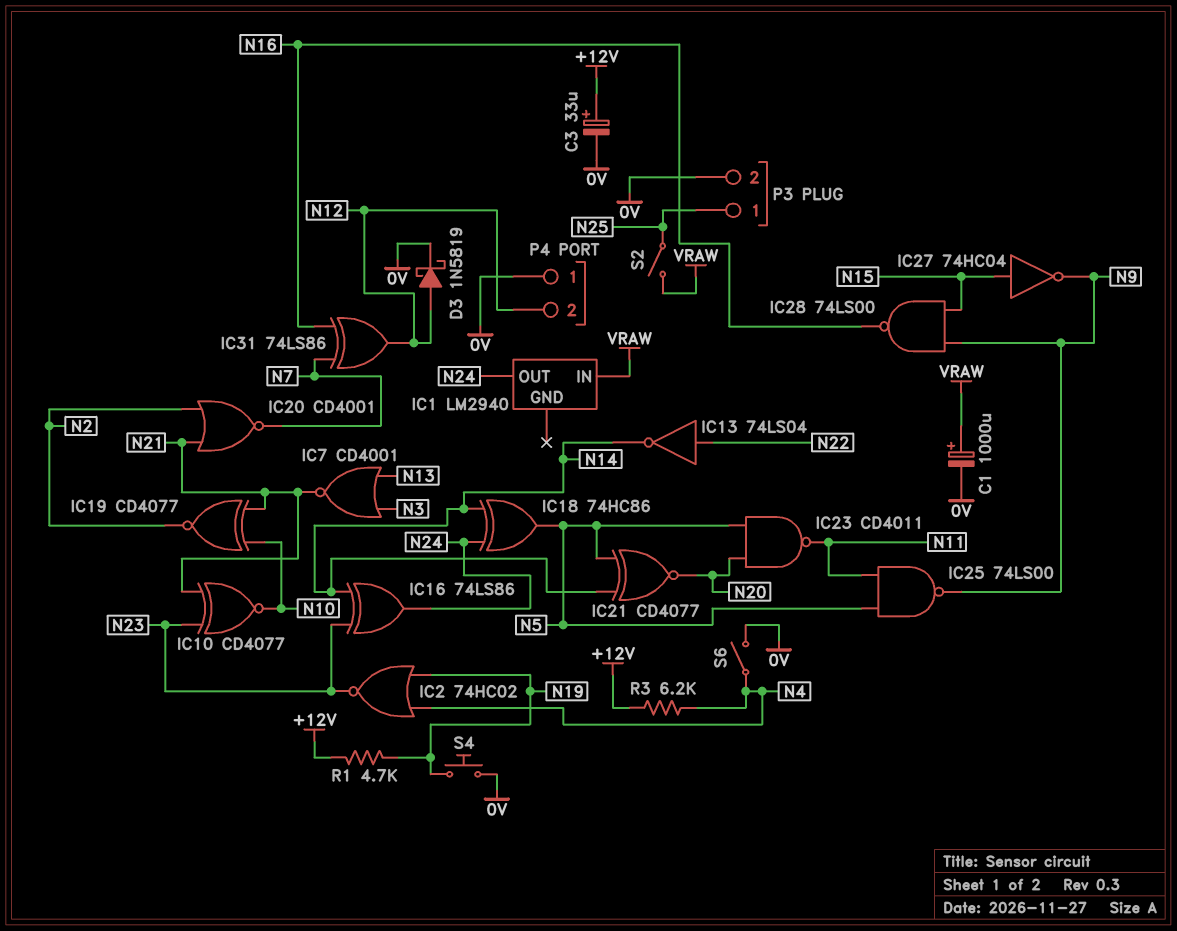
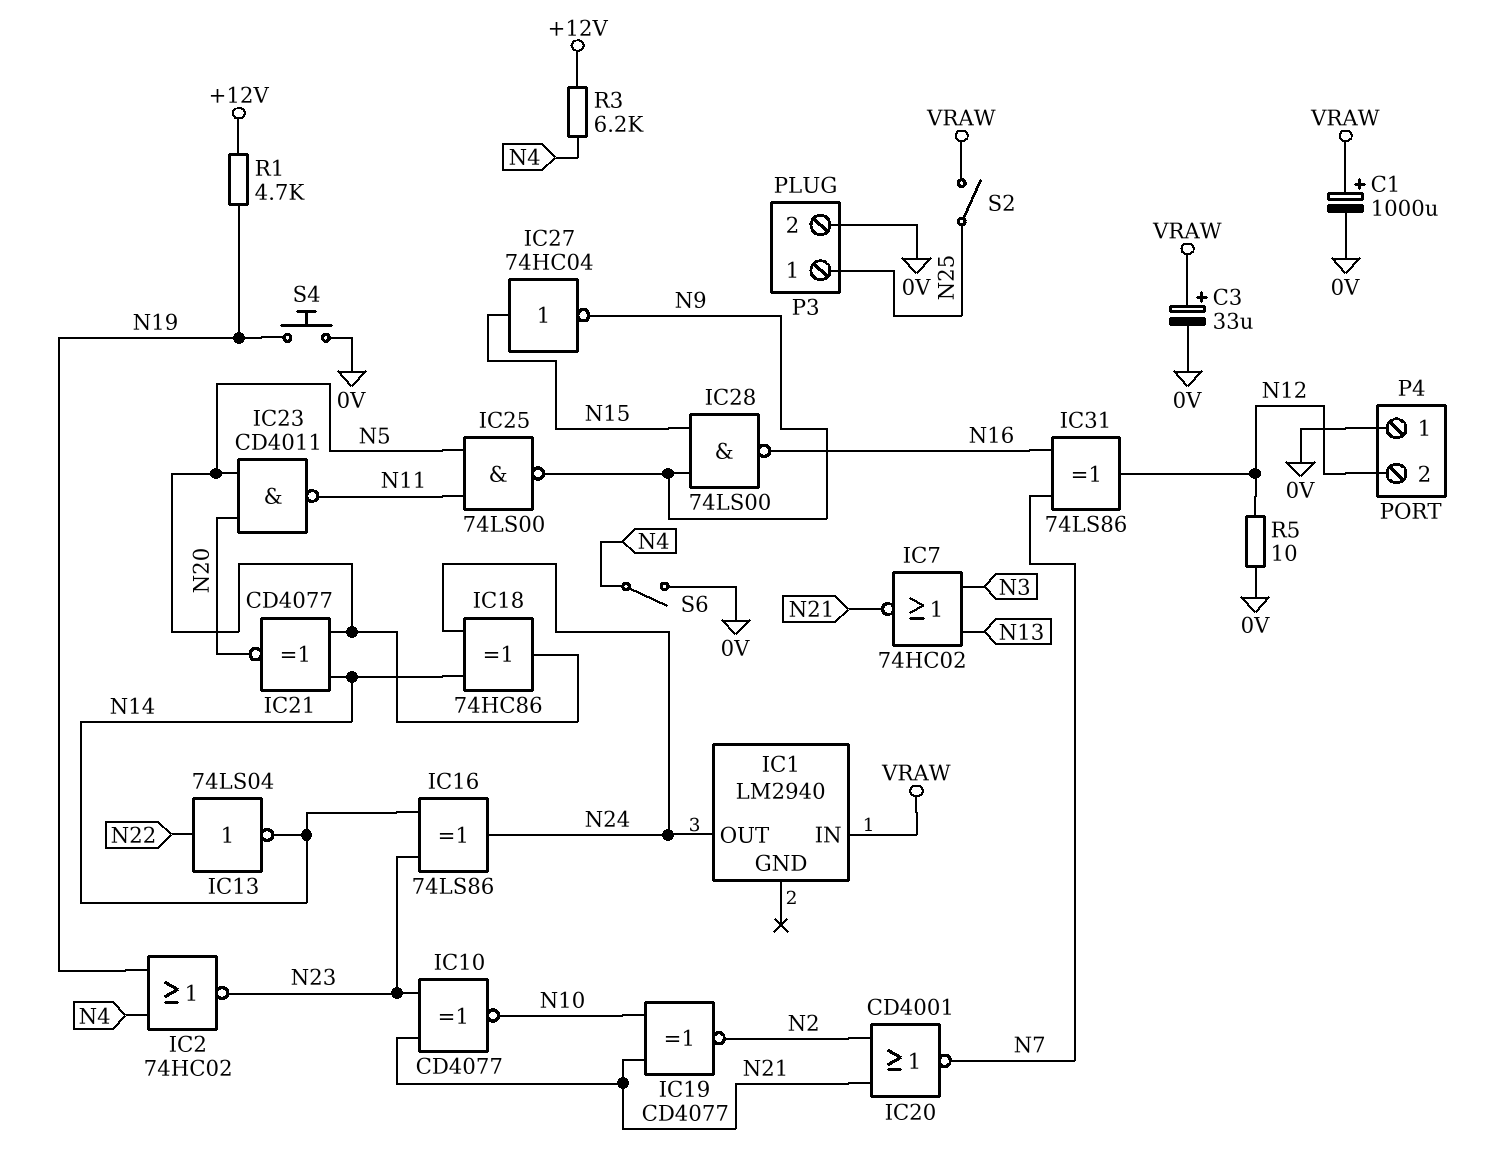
C3: 33uF (plus +12V, minus 0V) -> 33uF (plus VRAW, minus 0V)
D3: schottky 1N5819 (A N12, K 0V) -> none
IC7: NOR CD4001 (in N3, in N13, out N21) -> NOR 74HC02 (in N3, in N13, out N21)
R5: none -> 10 (0V, N12)

